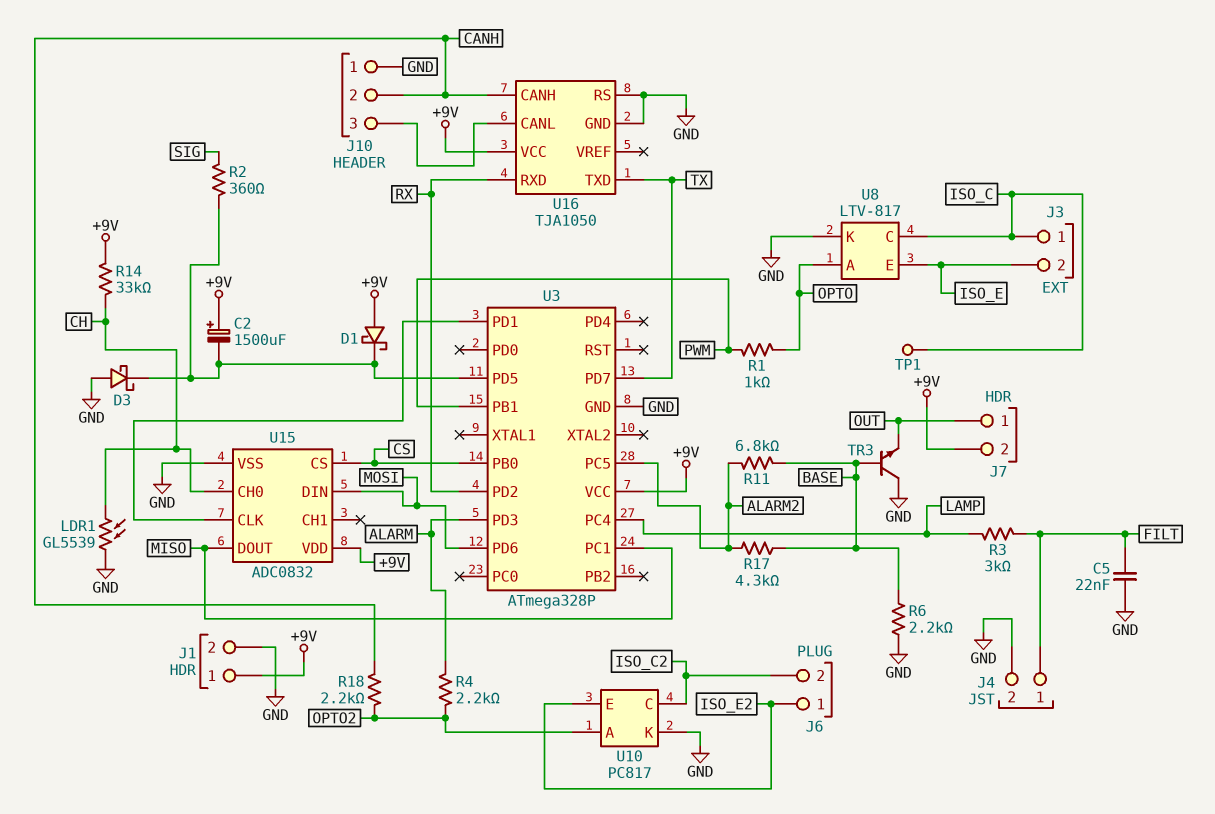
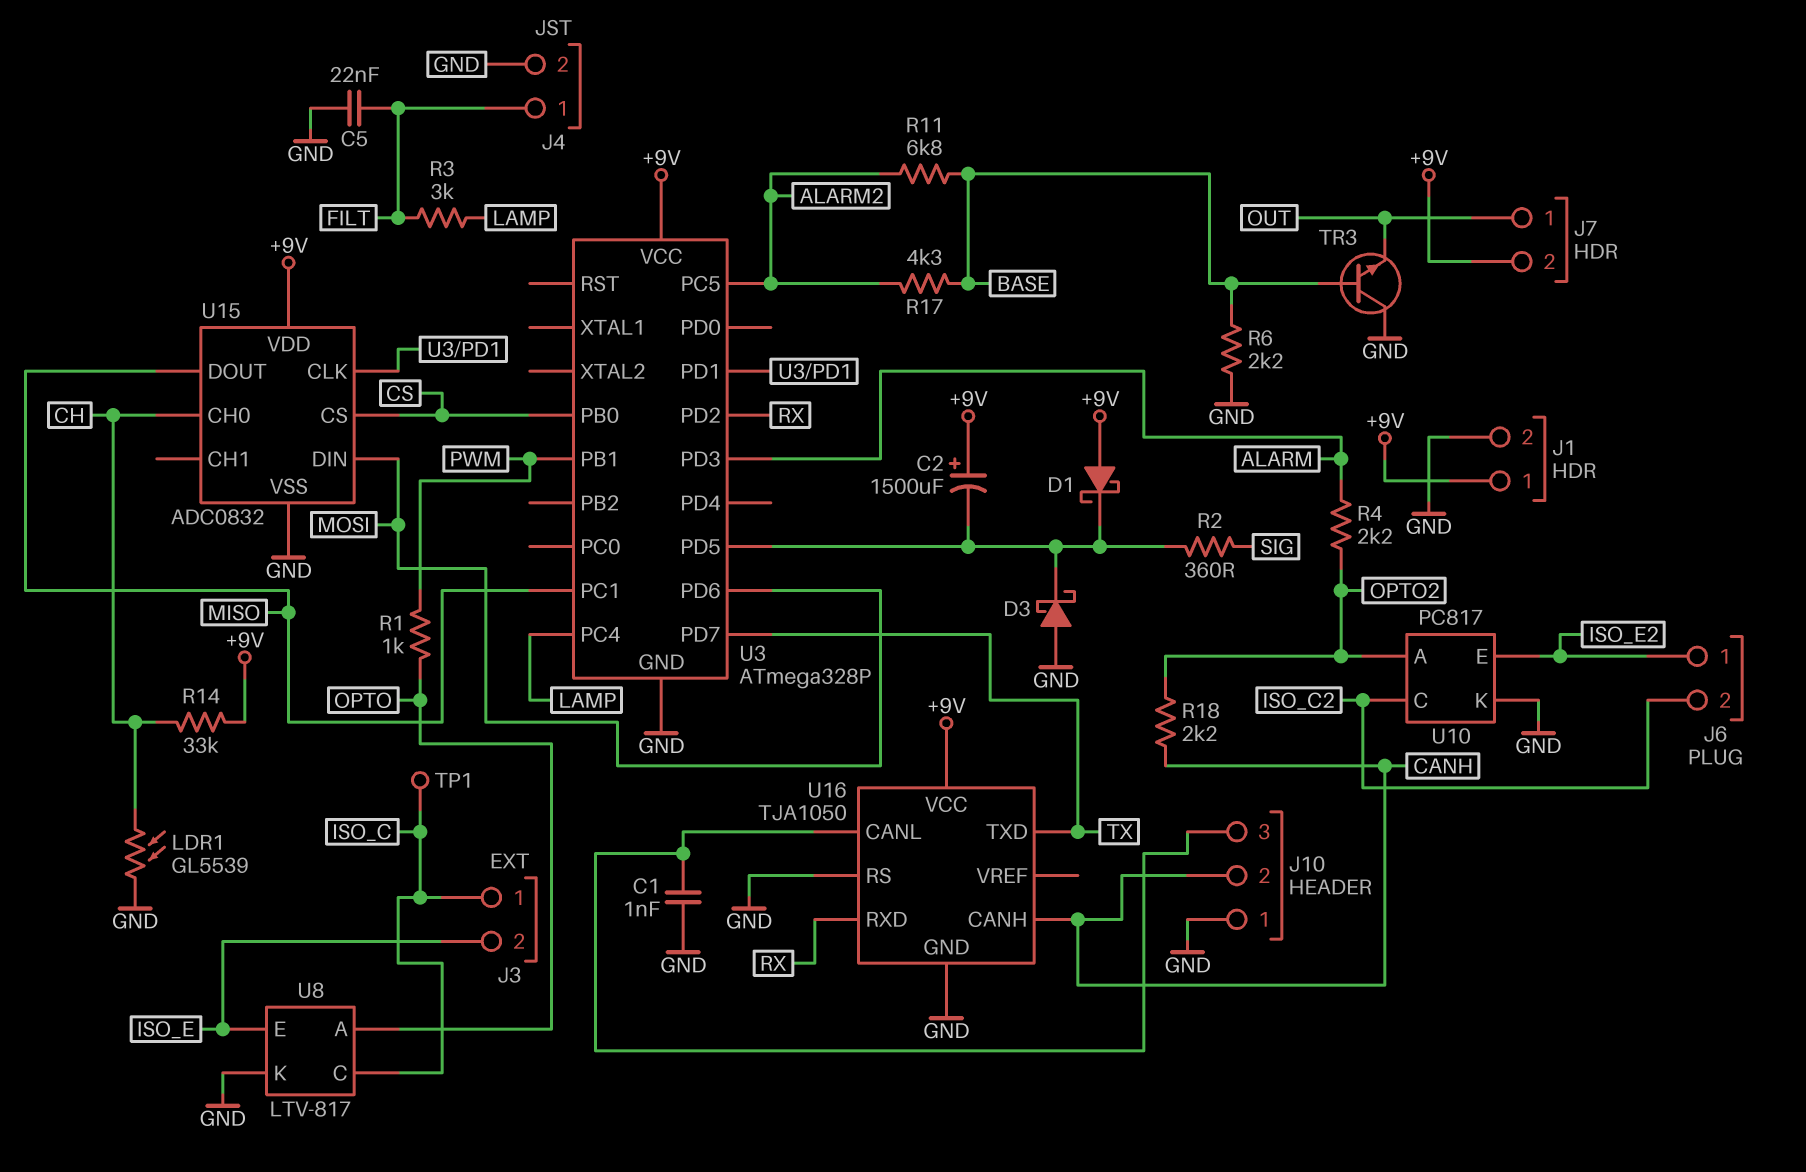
C1: none -> 1nF (GND, J10/3)

